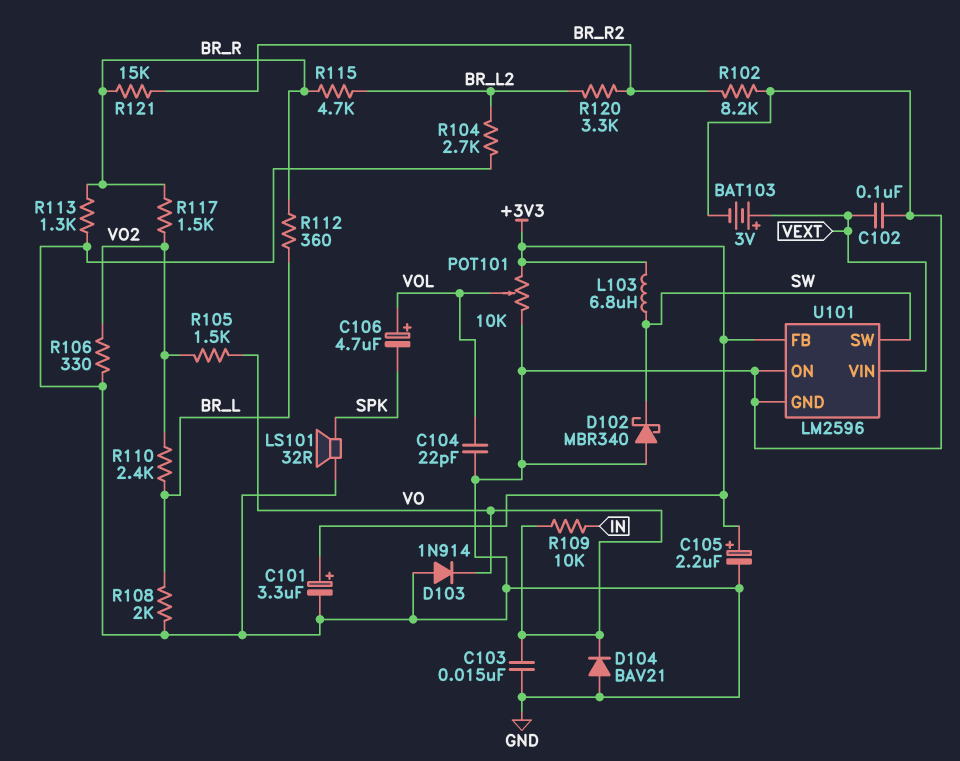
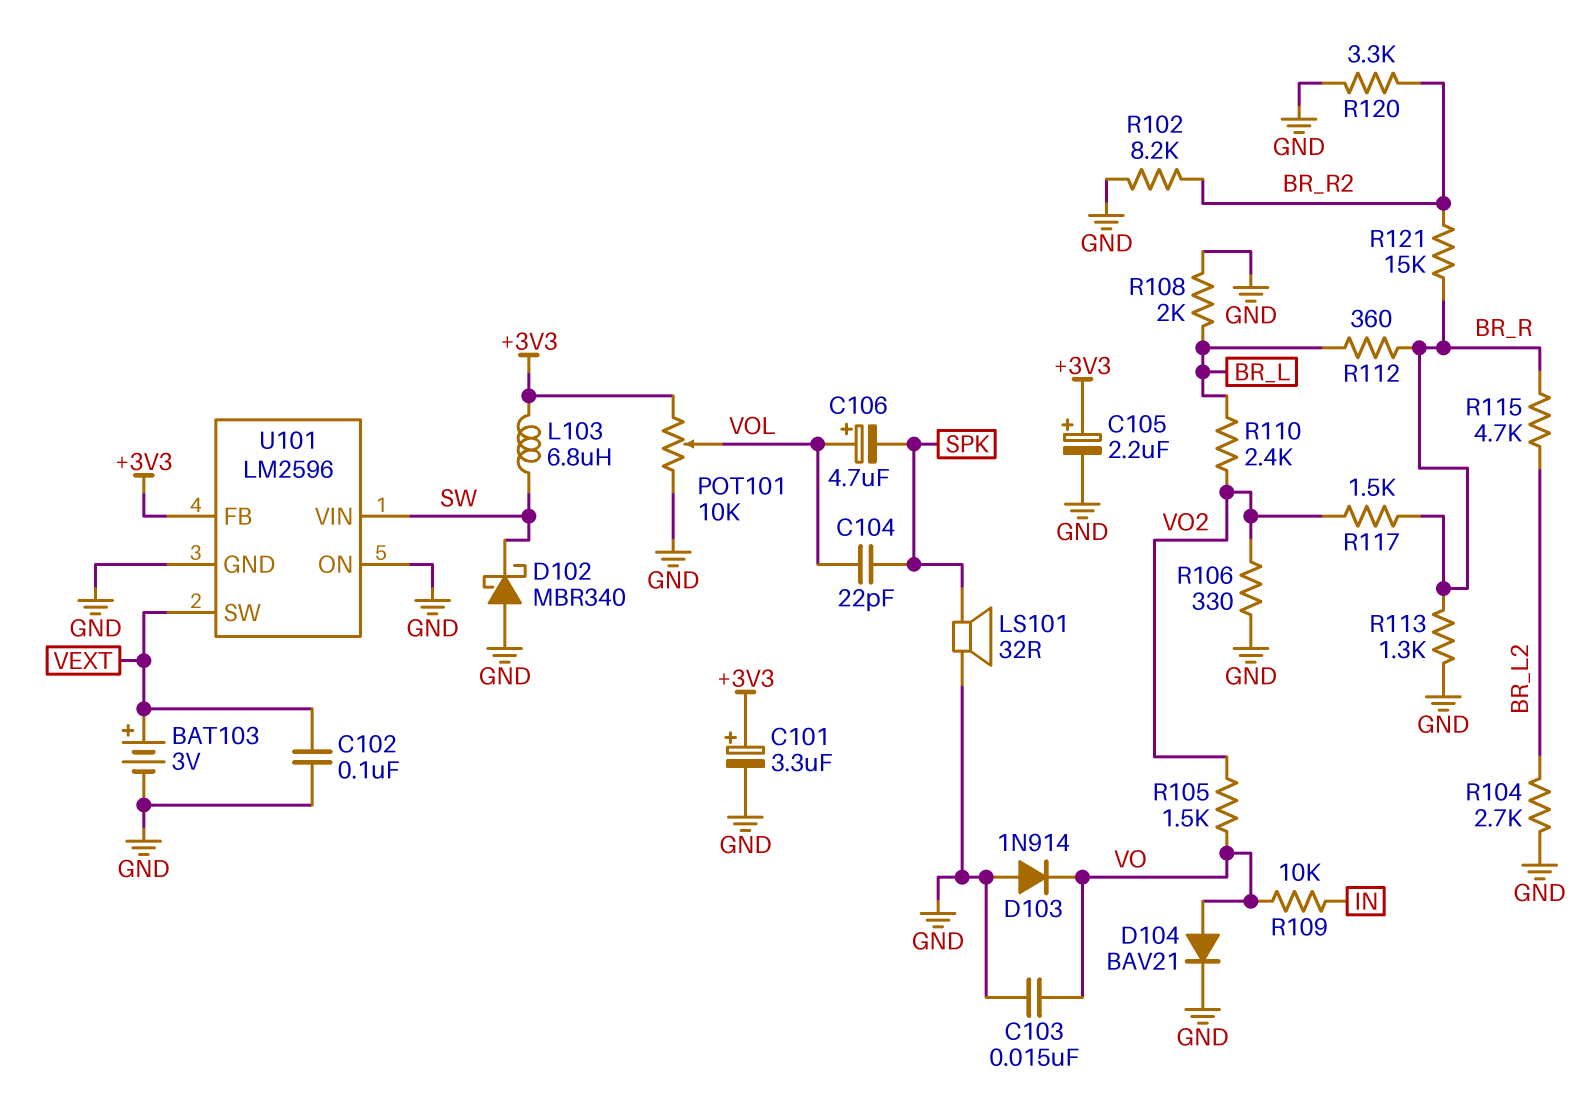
C104: 22pF (GND, VOL) -> 22pF (SPK, VOL)
D104: diode BAV21 (A GND, K VO) -> diode BAV21 (A VO, K GND)
R120: 3.3k (BR_L2, BR_R2) -> 3.3k (BR_R2, GND)
U101 pin SW: SW -> VEXT
U101 pin VIN: VEXT -> SW

